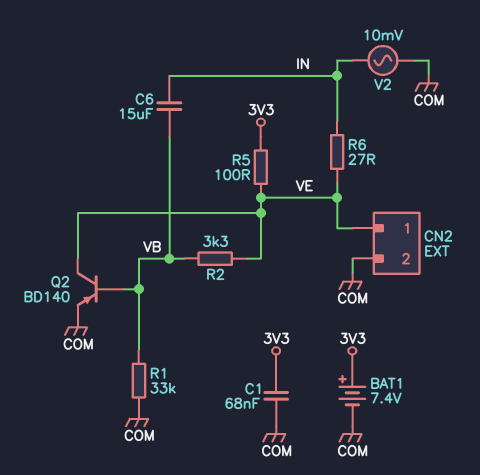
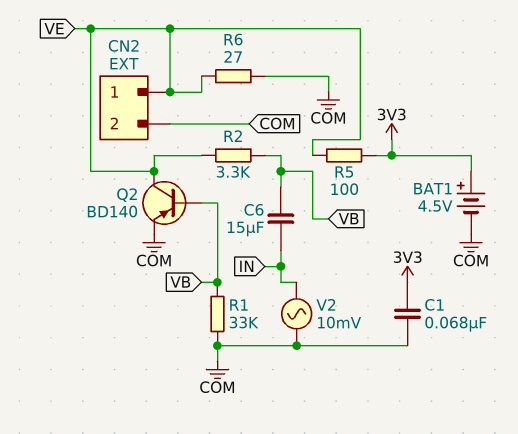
BAT1: 7.4V (plus 3V3, minus COM) -> 4.5V (plus 3V3, minus COM)
R6: 27 (IN, VE) -> 27 (COM, VE)

